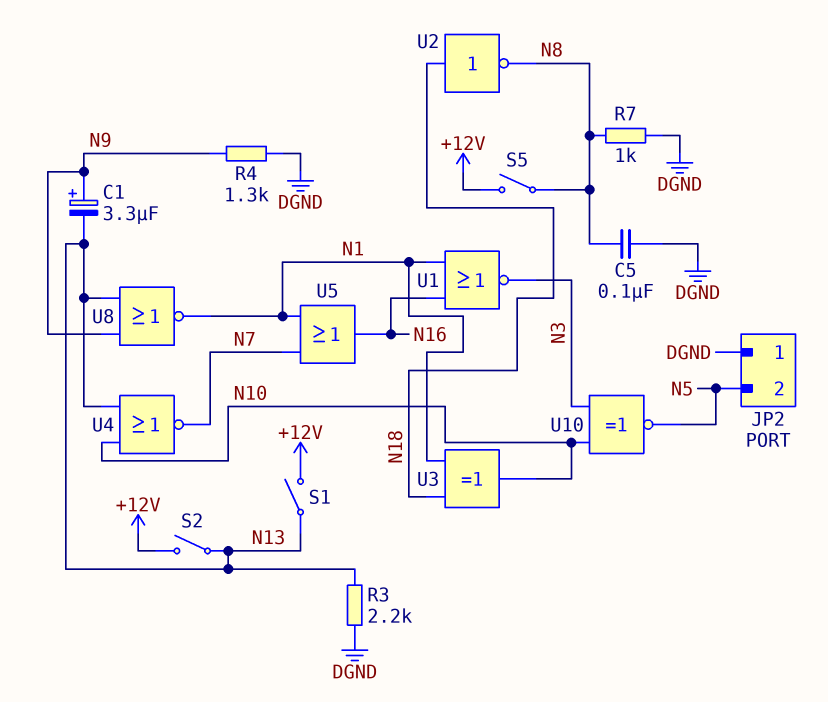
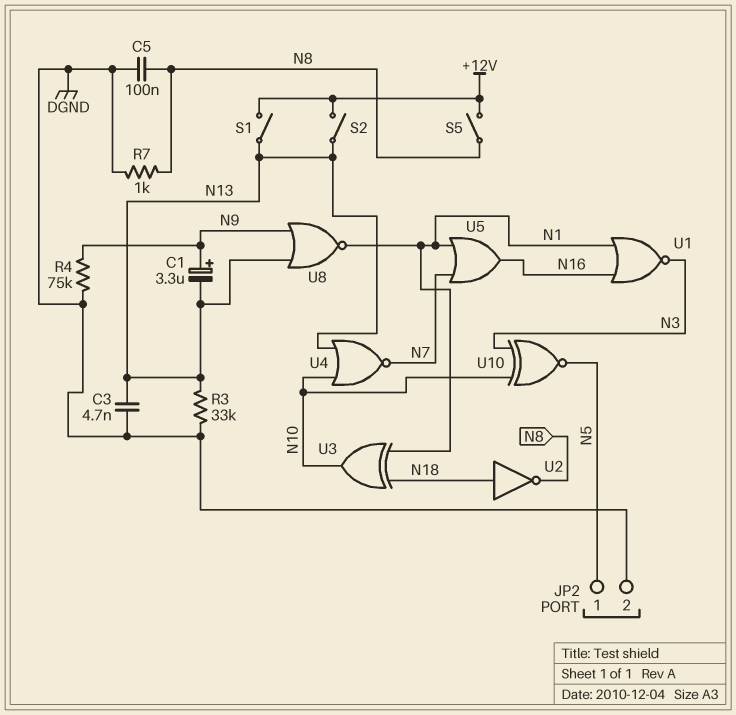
C3: none -> 4.7nF (DGND, N13)
JP2 pin 1: DGND -> N5
JP2 pin 2: N5 -> DGND
R3: 2.2k (DGND, N13) -> 33k (DGND, N13)
R4: 1.3k (DGND, N9) -> 75k (DGND, N9)

